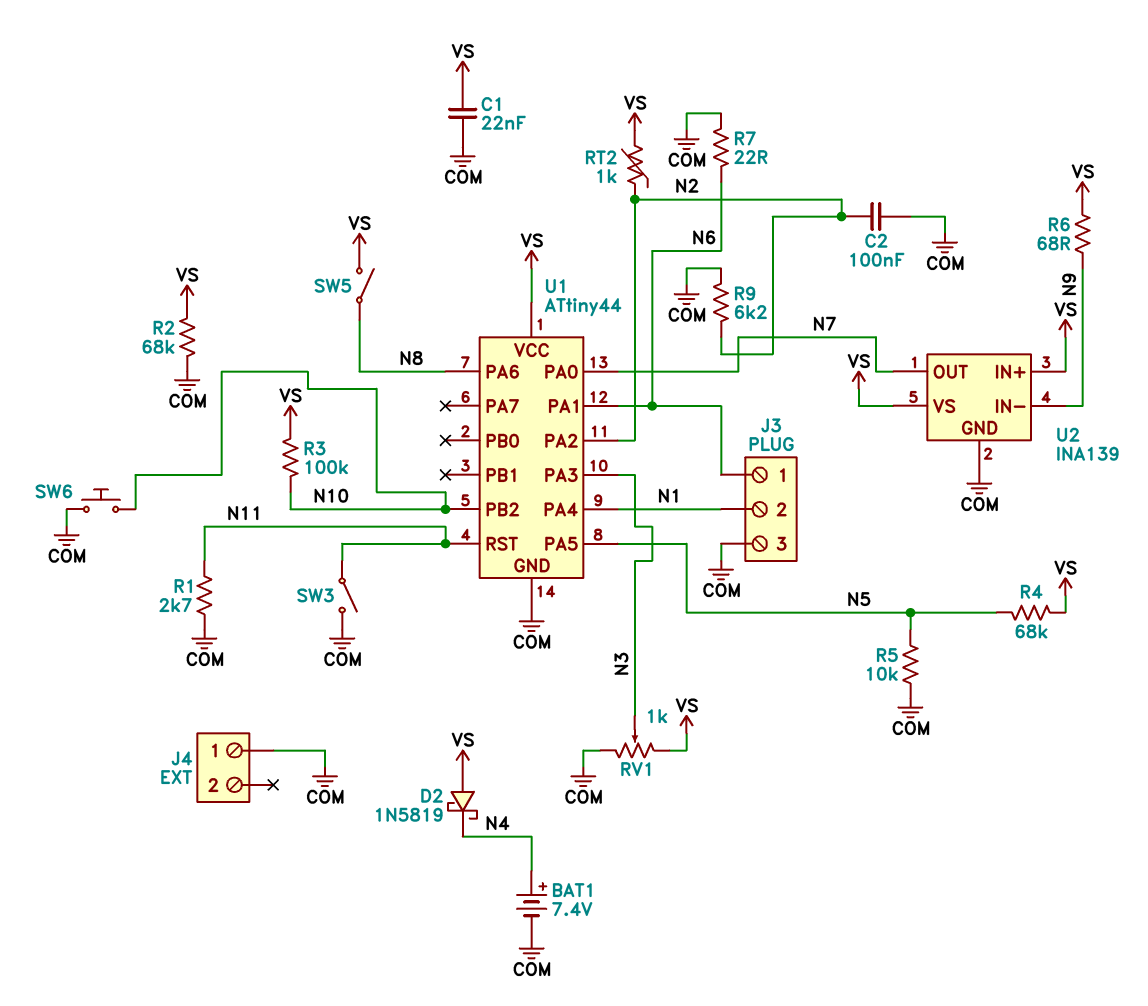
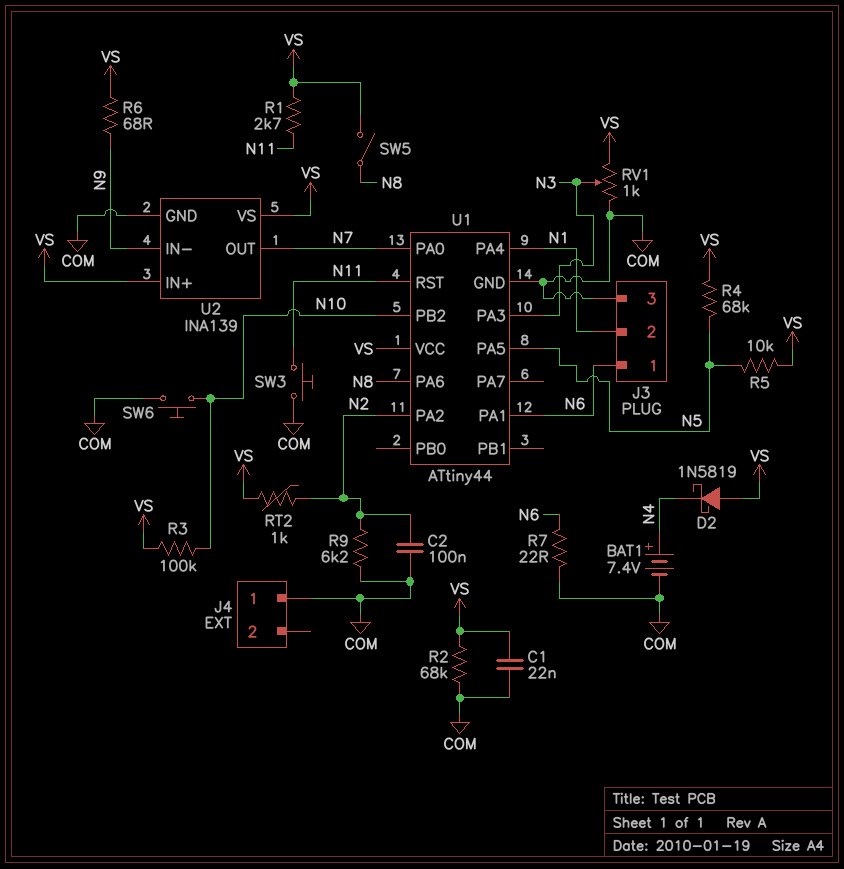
R1: 2.7k (COM, N11) -> 2.7k (N11, VS)
R5: 10k (COM, N5) -> 10k (N5, VS)
SW3: switch (COM, N11) -> button (COM, N11)

